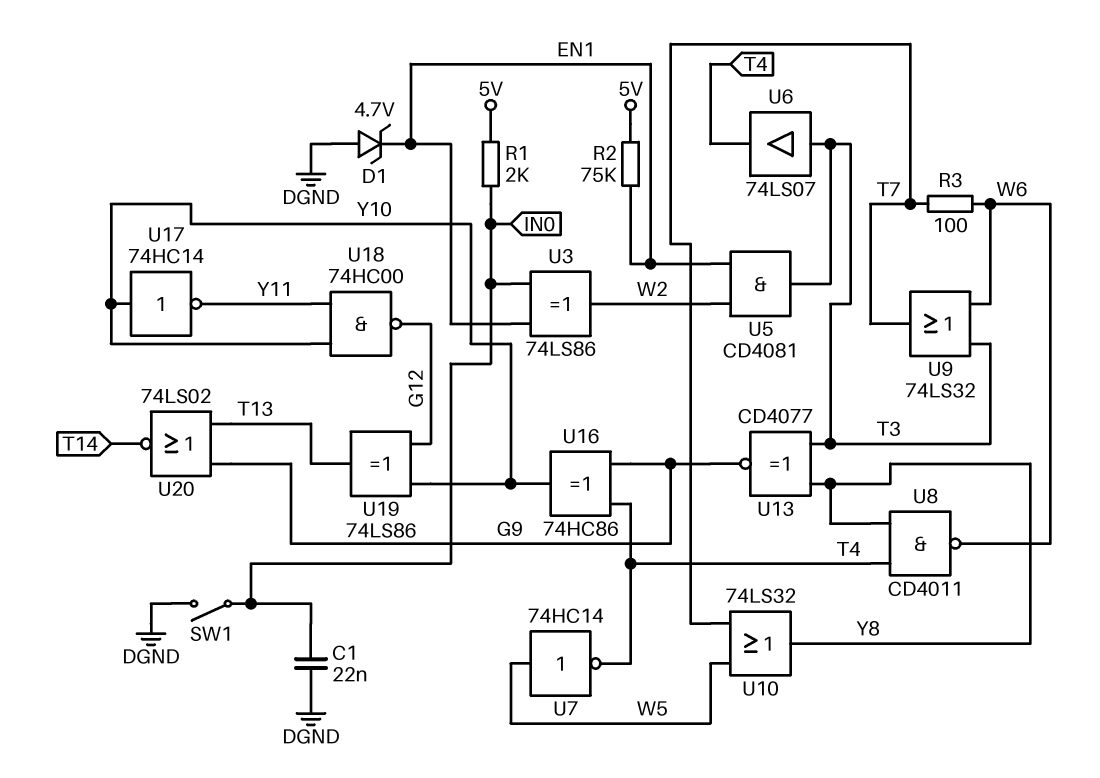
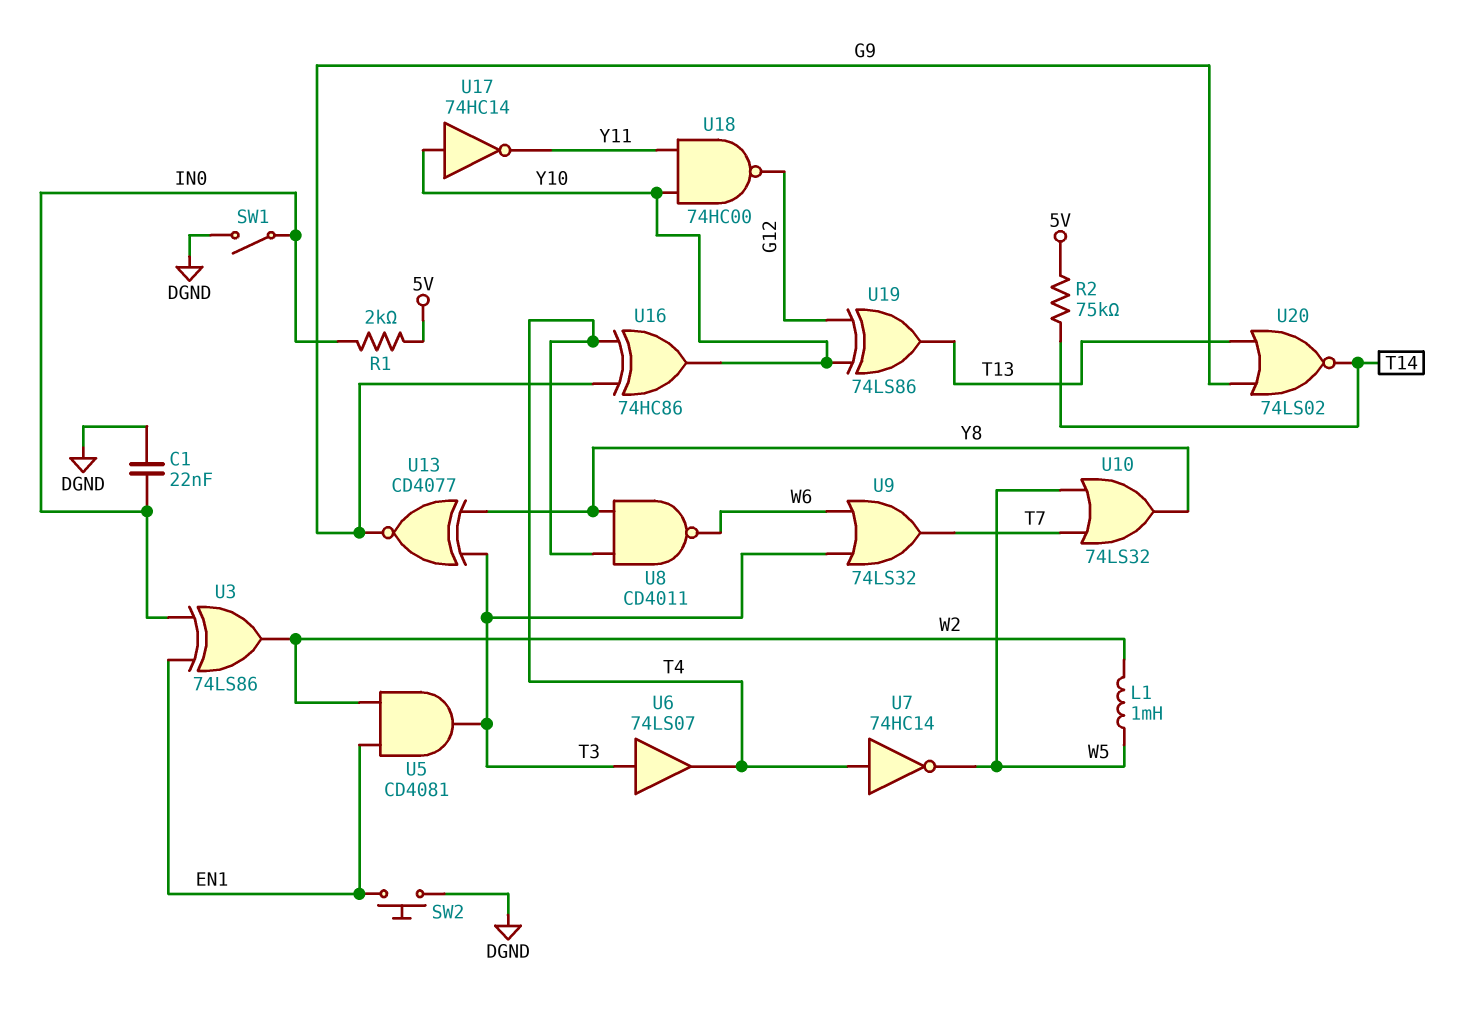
D1: zener 4.7V (A DGND, K EN1) -> none
L1: none -> 1mH (W2, W5)
R2: 75k (5V, EN1) -> 75k (5V, T14)
R3: 100 (T7, W6) -> none
SW2: none -> button (DGND, EN1)
U7: NOT 74HC14 (in W5, out T4) -> NOT 74HC14 (in T4, out W5)

